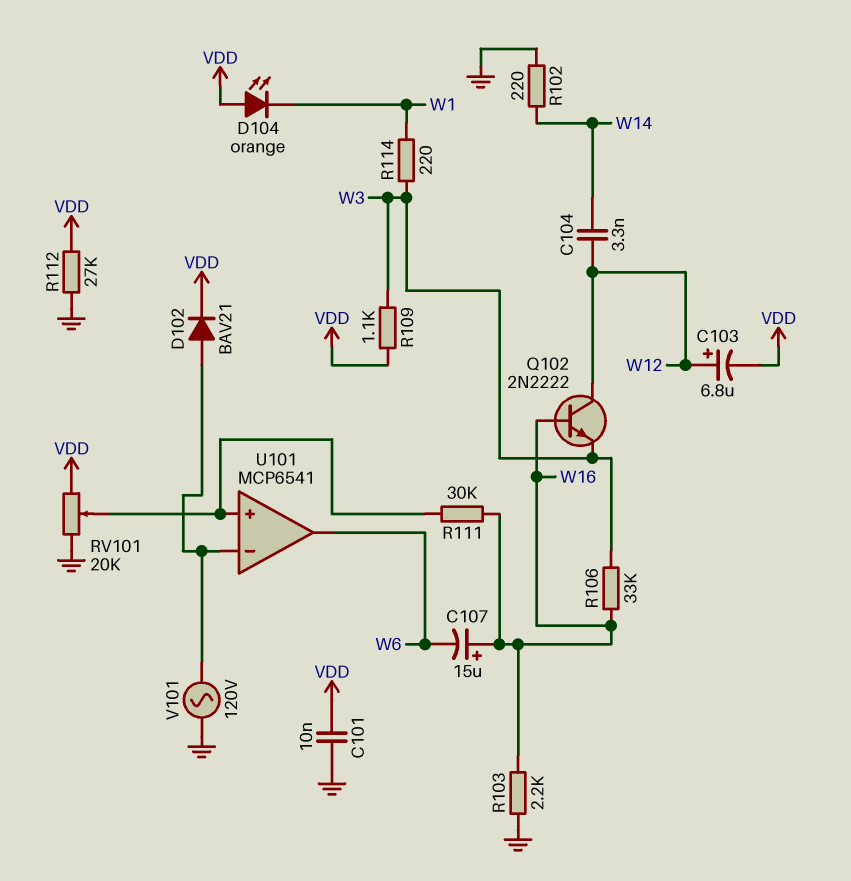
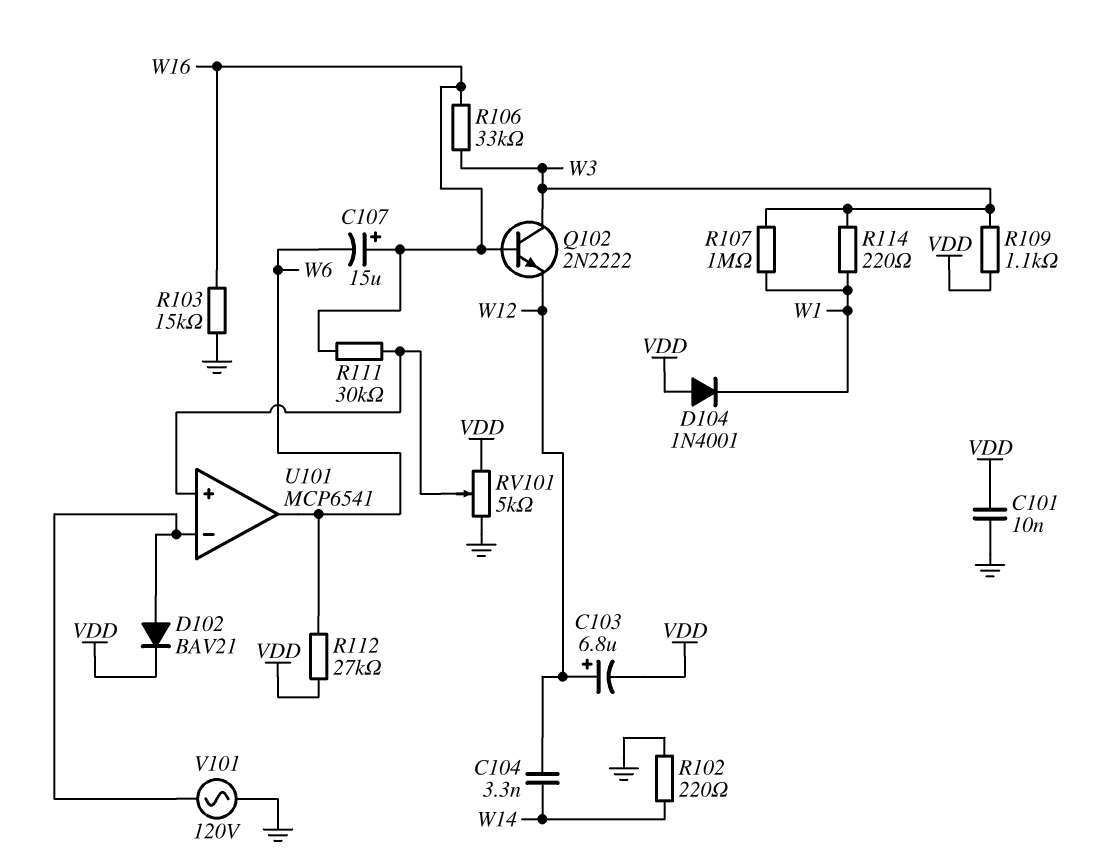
D104: LED orange (A VDD, K W1) -> diode 1N4001 (A VDD, K W1)
Q102: NPN 2N2222 (B W16, C W12, E W3) -> NPN 2N2222 (B W16, C W3, E W12)
R103: 2.2k (GND, W16) -> 15k (GND, W16)
R107: none -> 1M (W1, W3)
R112: 27k (GND, VDD) -> 27k (VDD, W6)
RV101: 20k (GND, VDD, wiper U101/in+) -> 5k (GND, VDD, wiper U101/in+)

